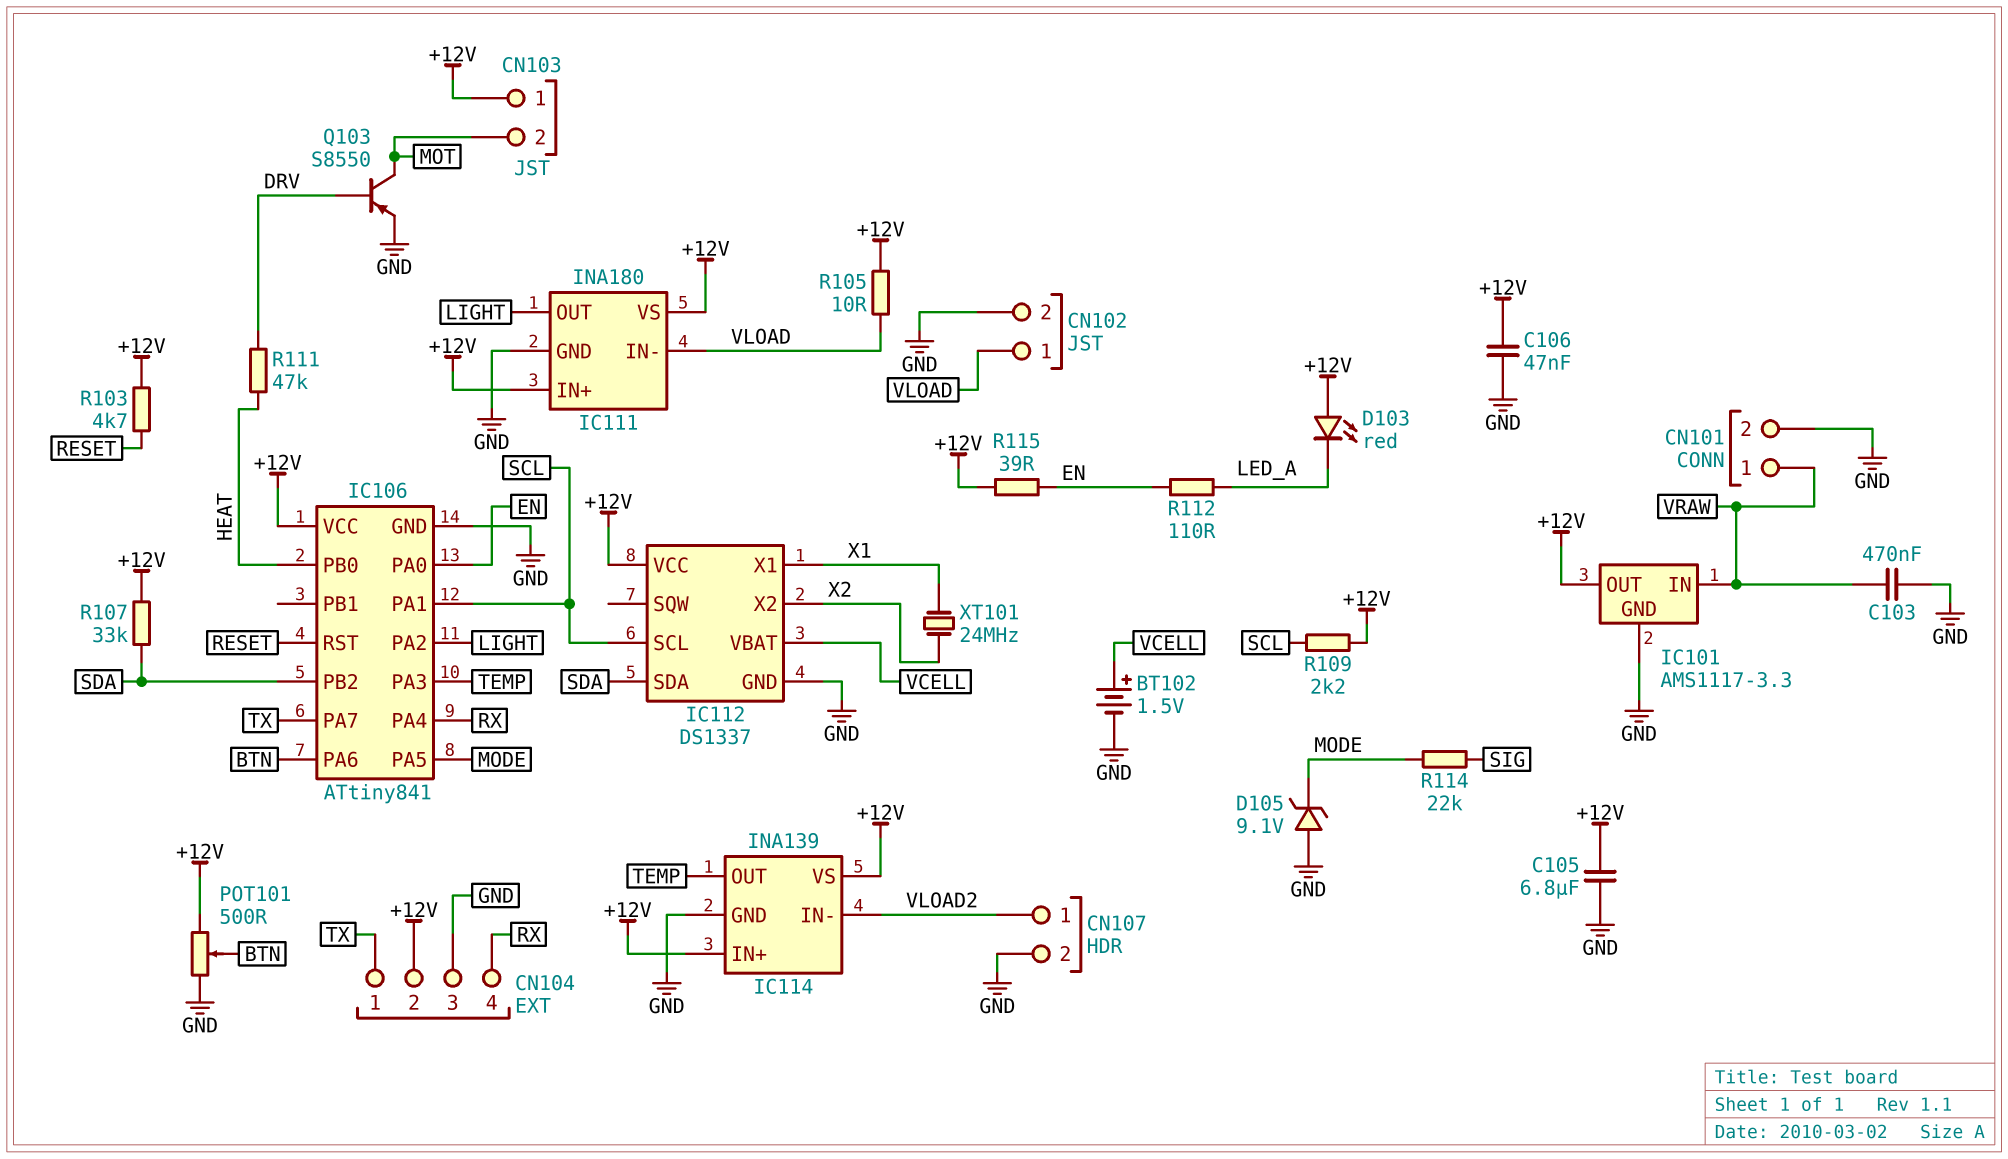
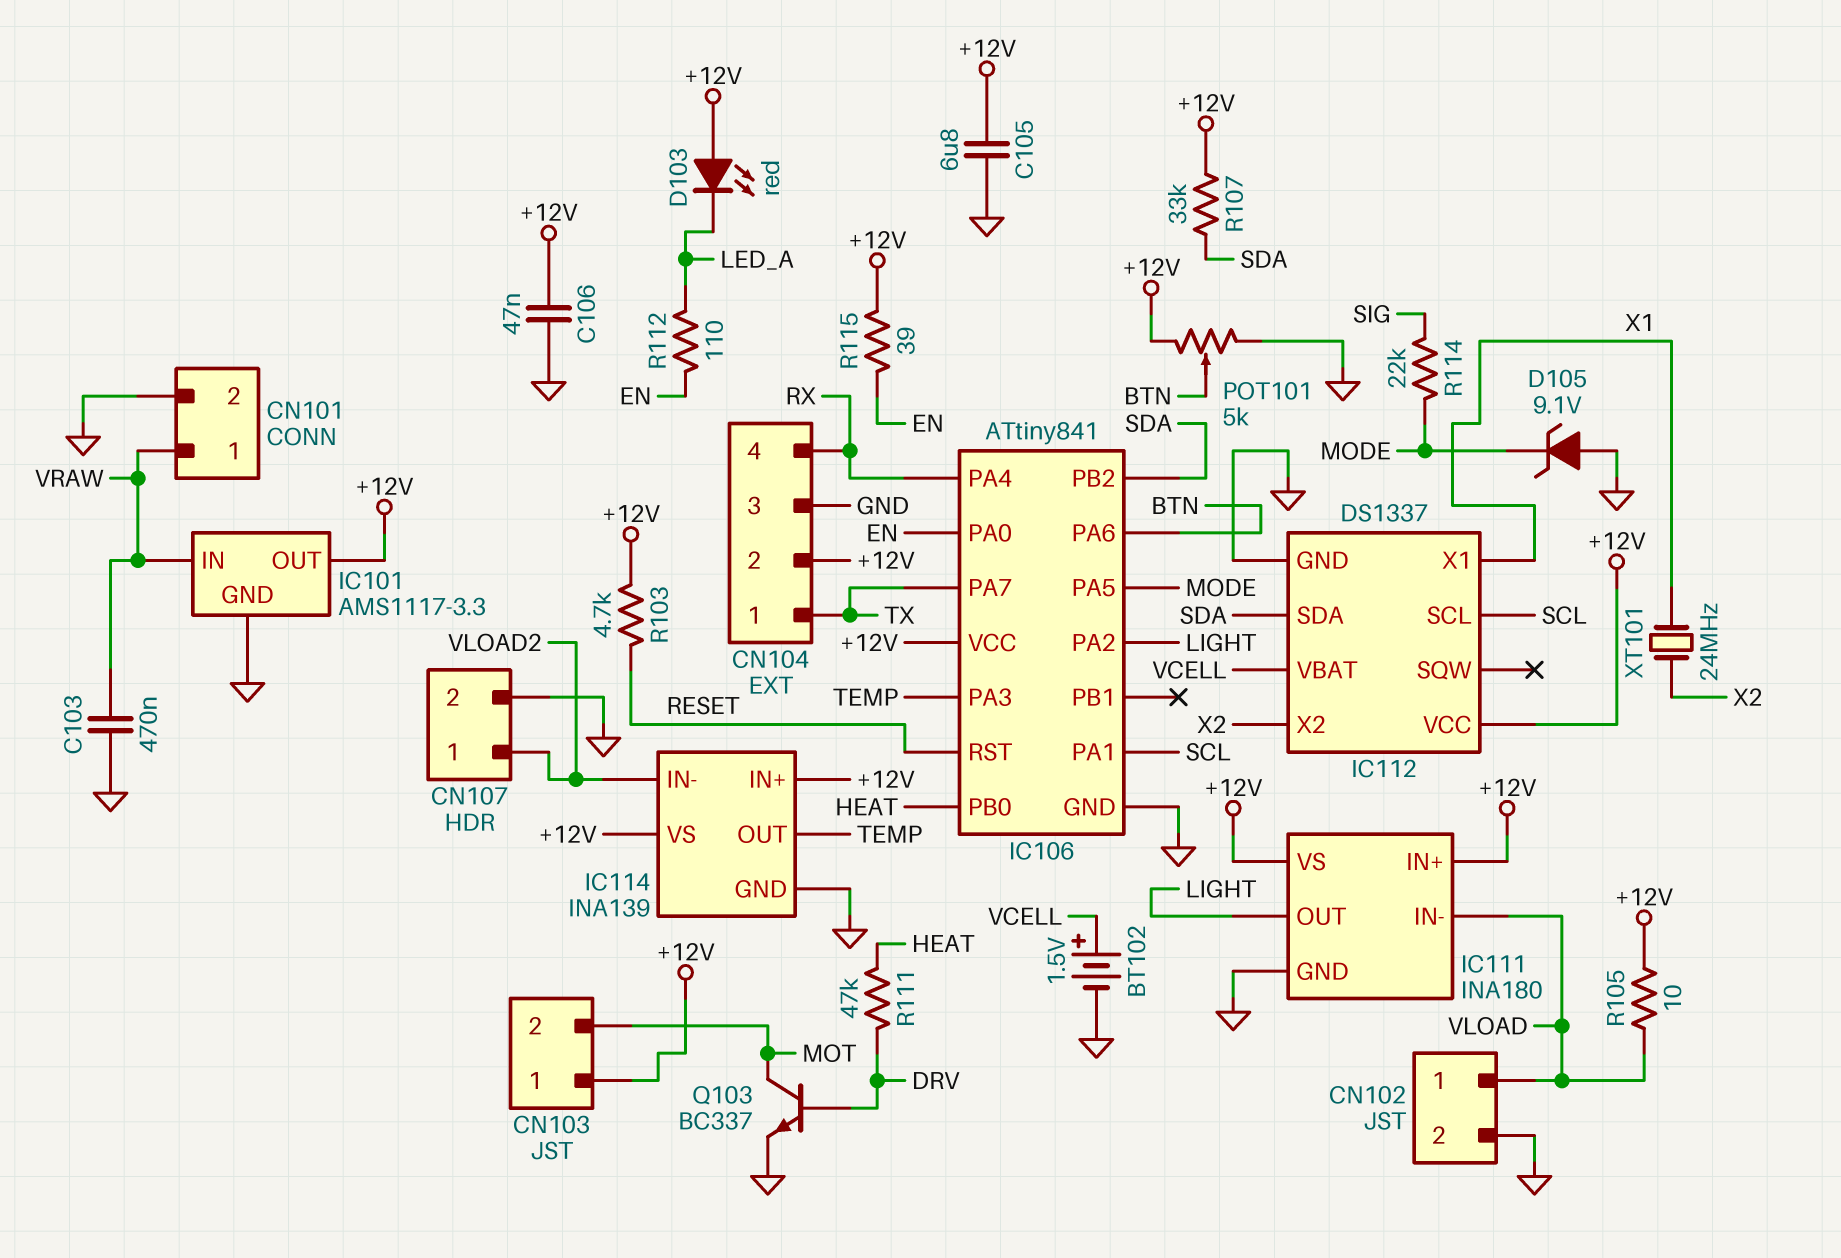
POT101: 500 (+12V, GND, wiper BTN) -> 5k (+12V, GND, wiper BTN)
Q103: PNP S8550 (B DRV, C MOT, E GND) -> NPN BC337 (B DRV, C MOT, E GND)
R109: 2.2k (+12V, SCL) -> none

